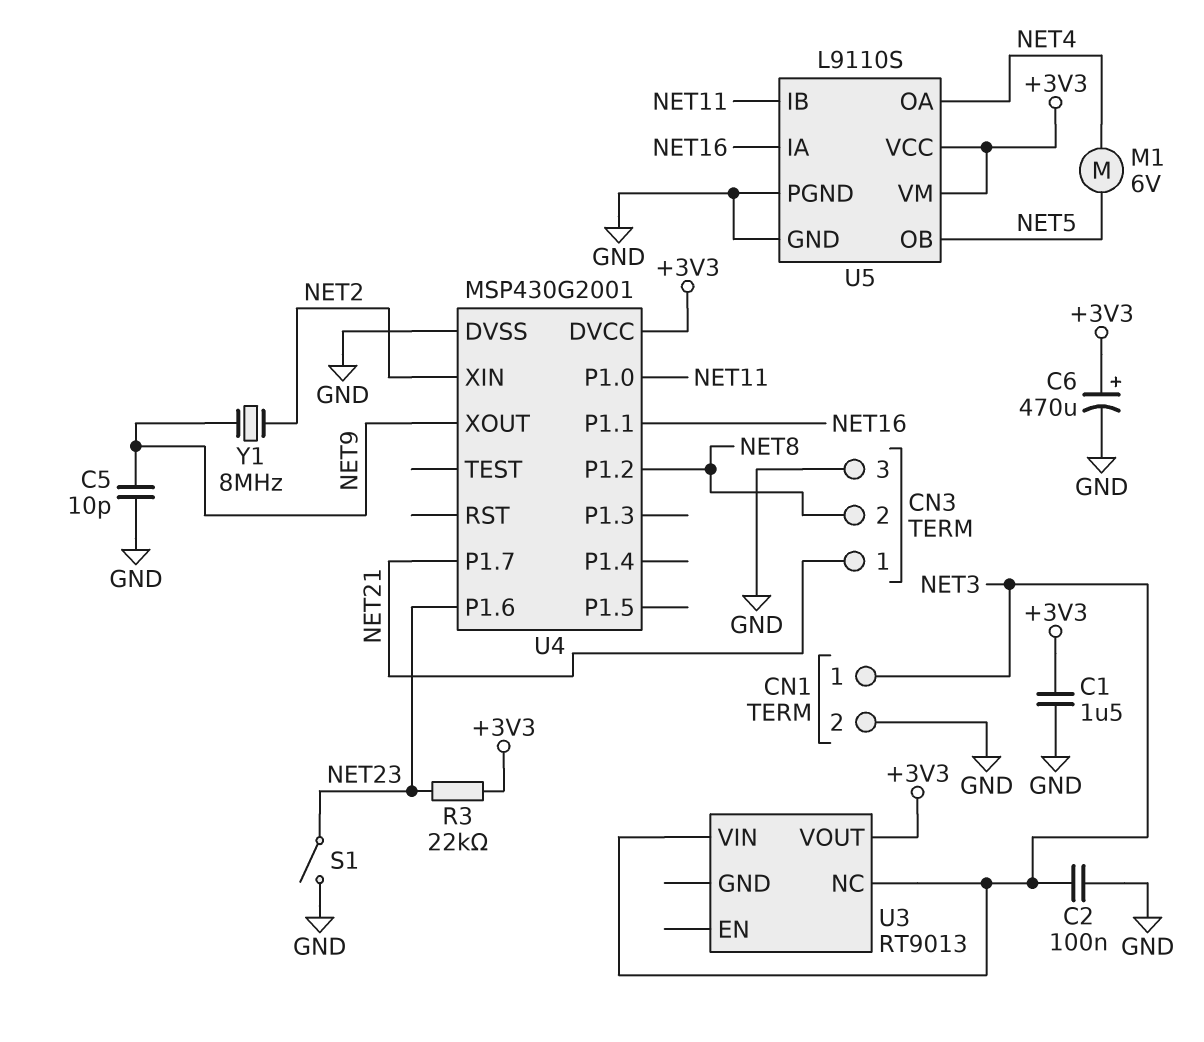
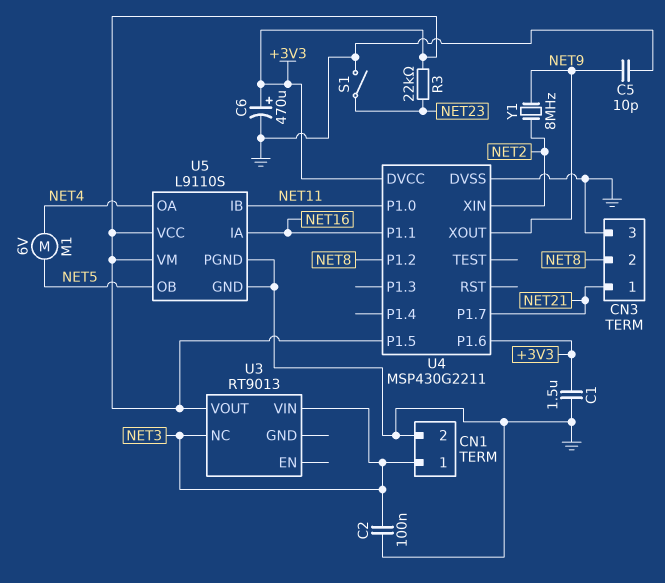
U4: MSP430G2001 -> MSP430G2211
U4 pin P1.5: none -> +3V3
U4 pin P1.6: NET23 -> +3V3

